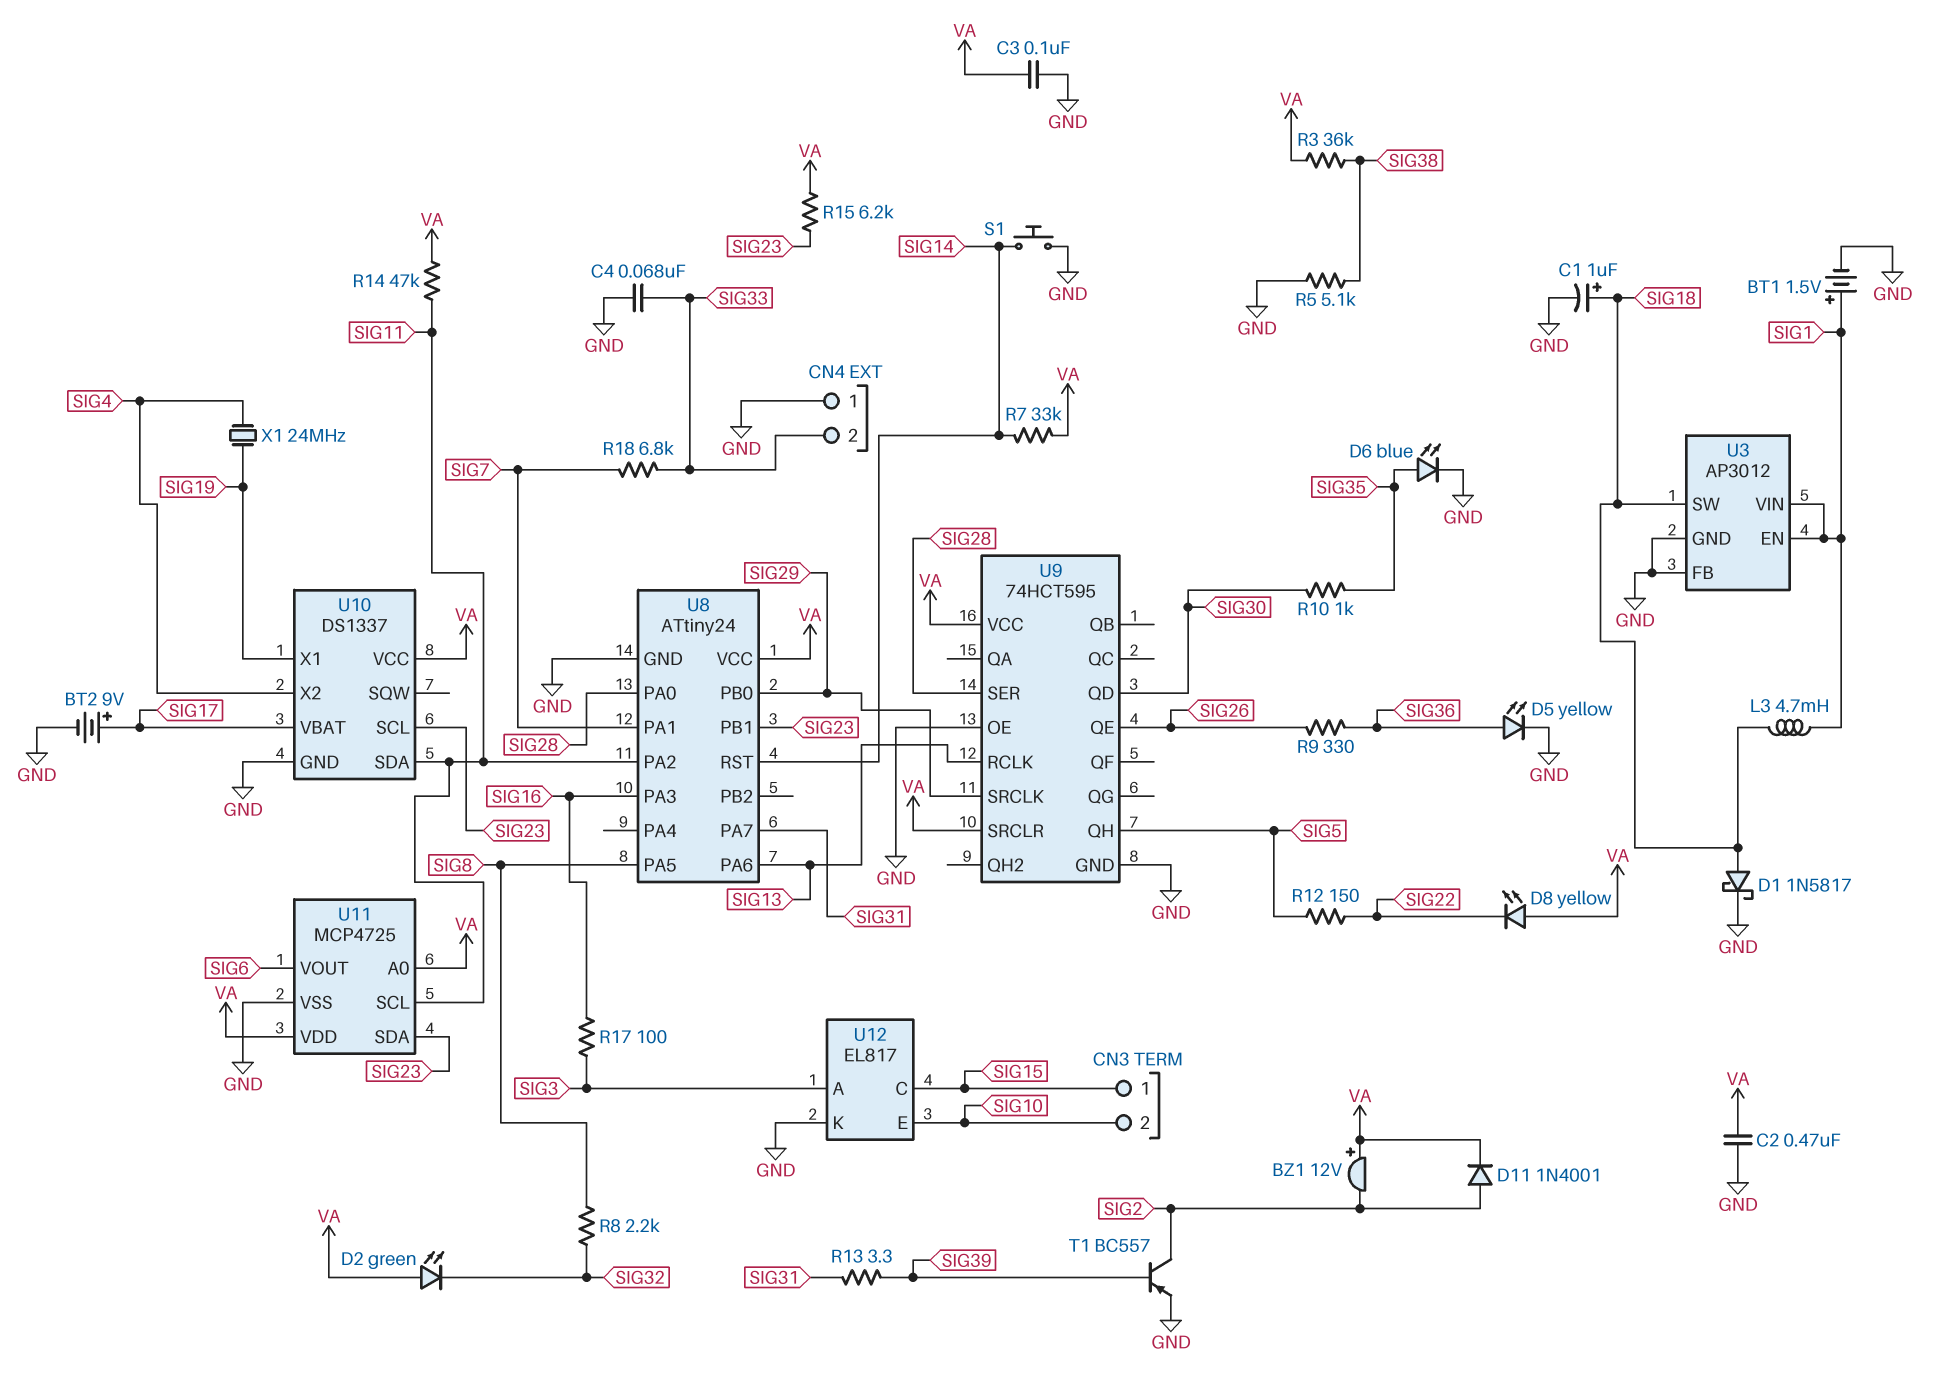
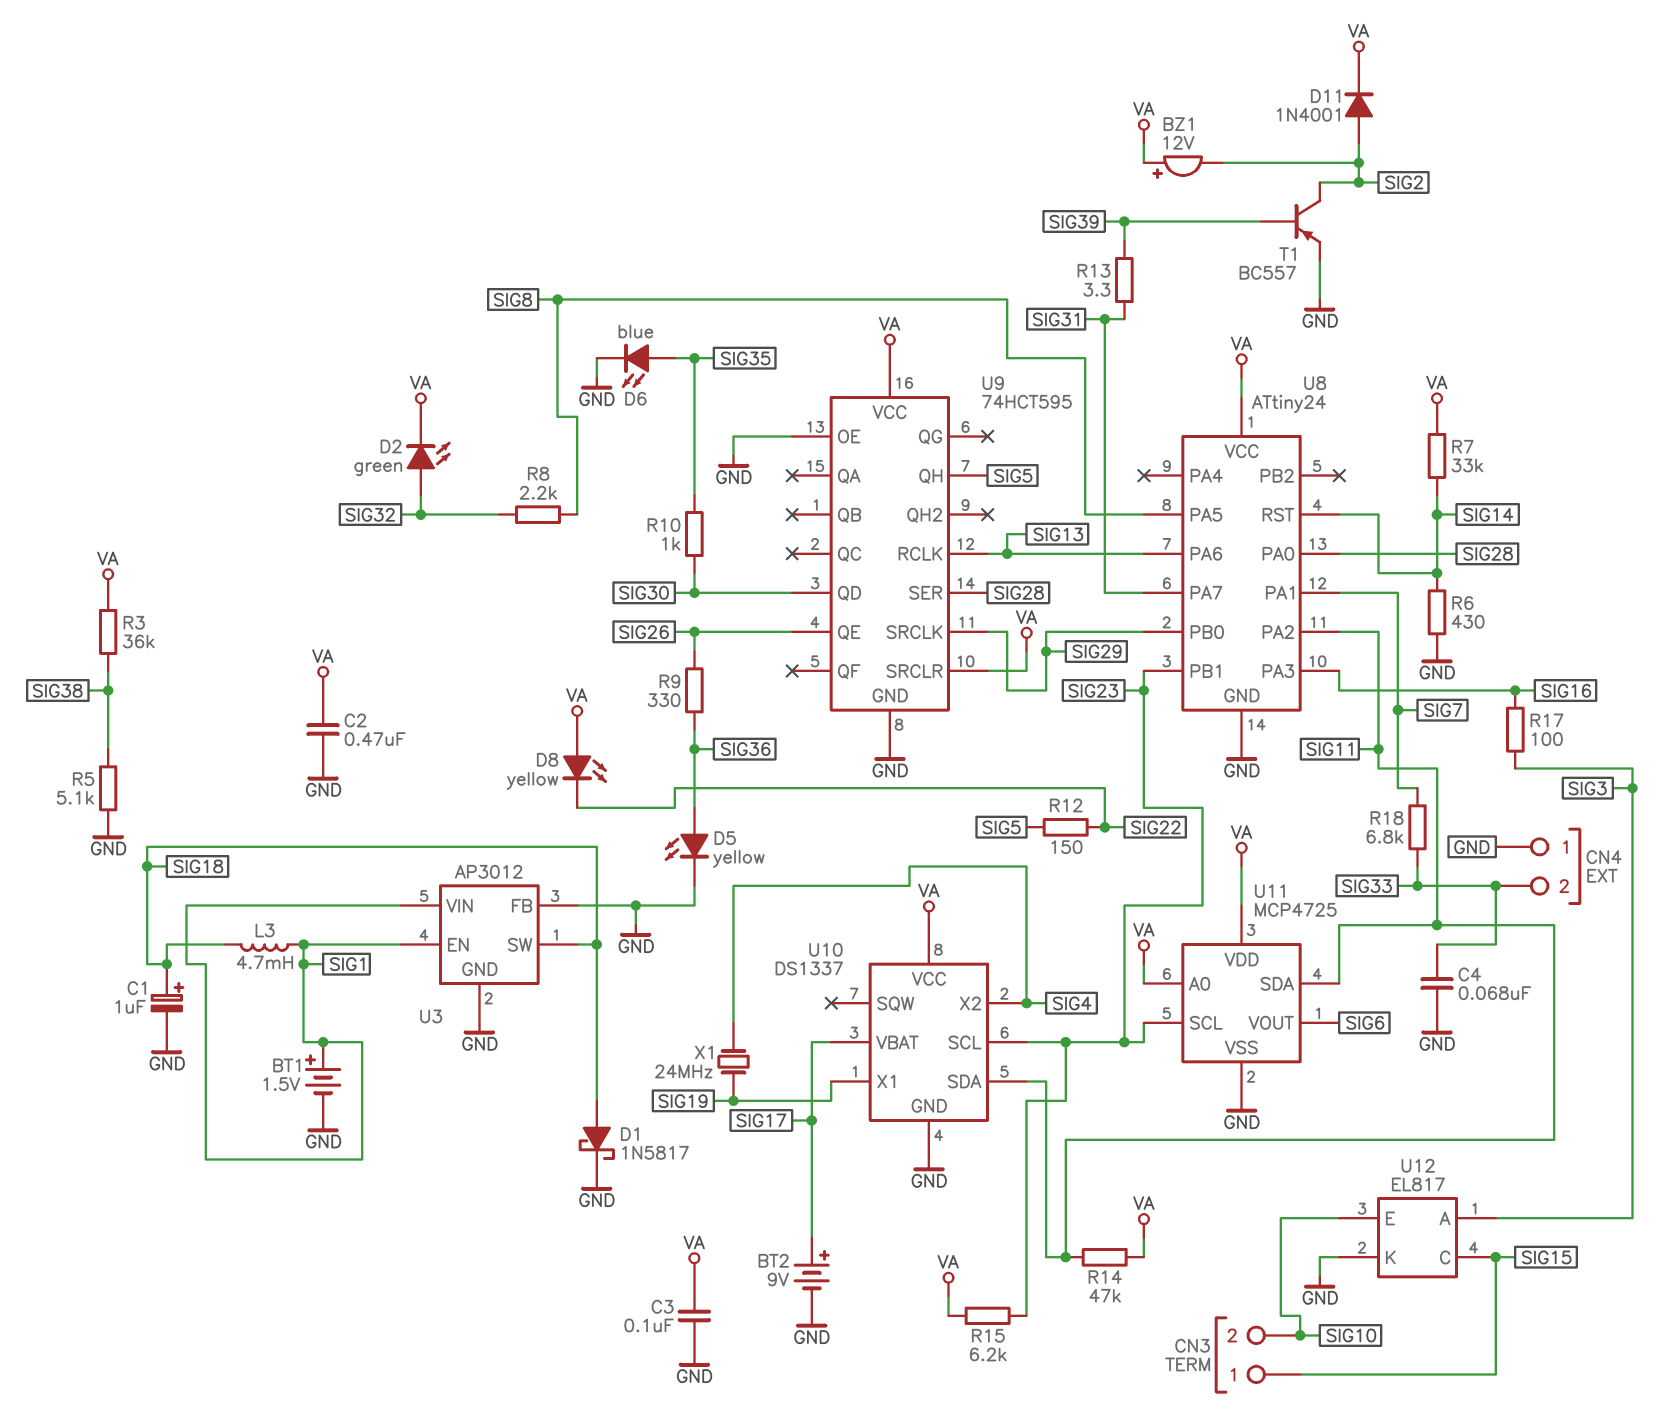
D2: LED green (A VA, K SIG32) -> LED green (A SIG32, K VA)
R6: none -> 430 (GND, SIG14)
S1: button (GND, SIG14) -> none
U11 pin SCL: SIG11 -> SIG23
U11 pin SDA: SIG23 -> SIG11

